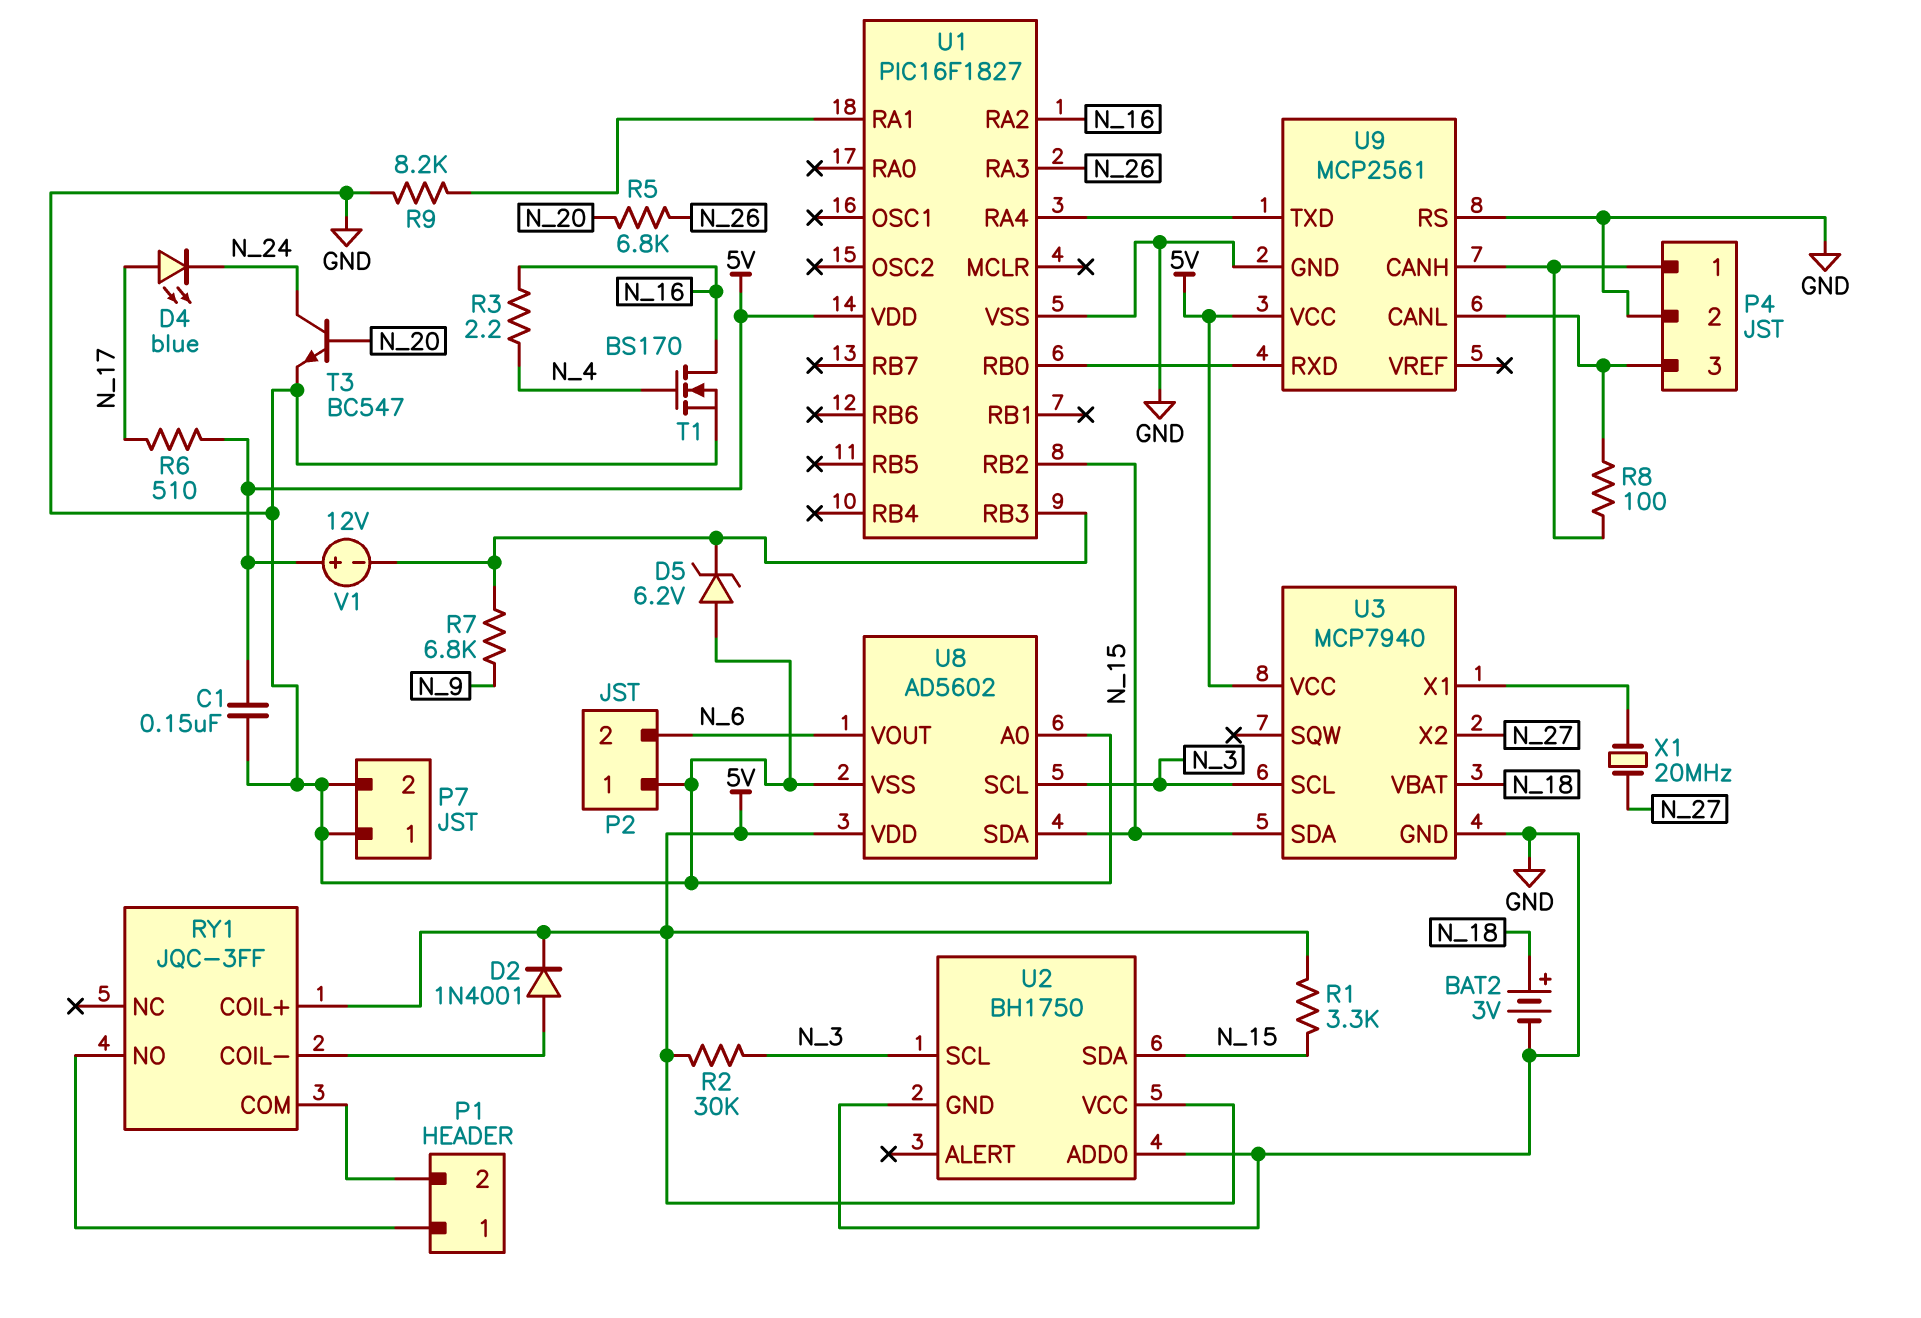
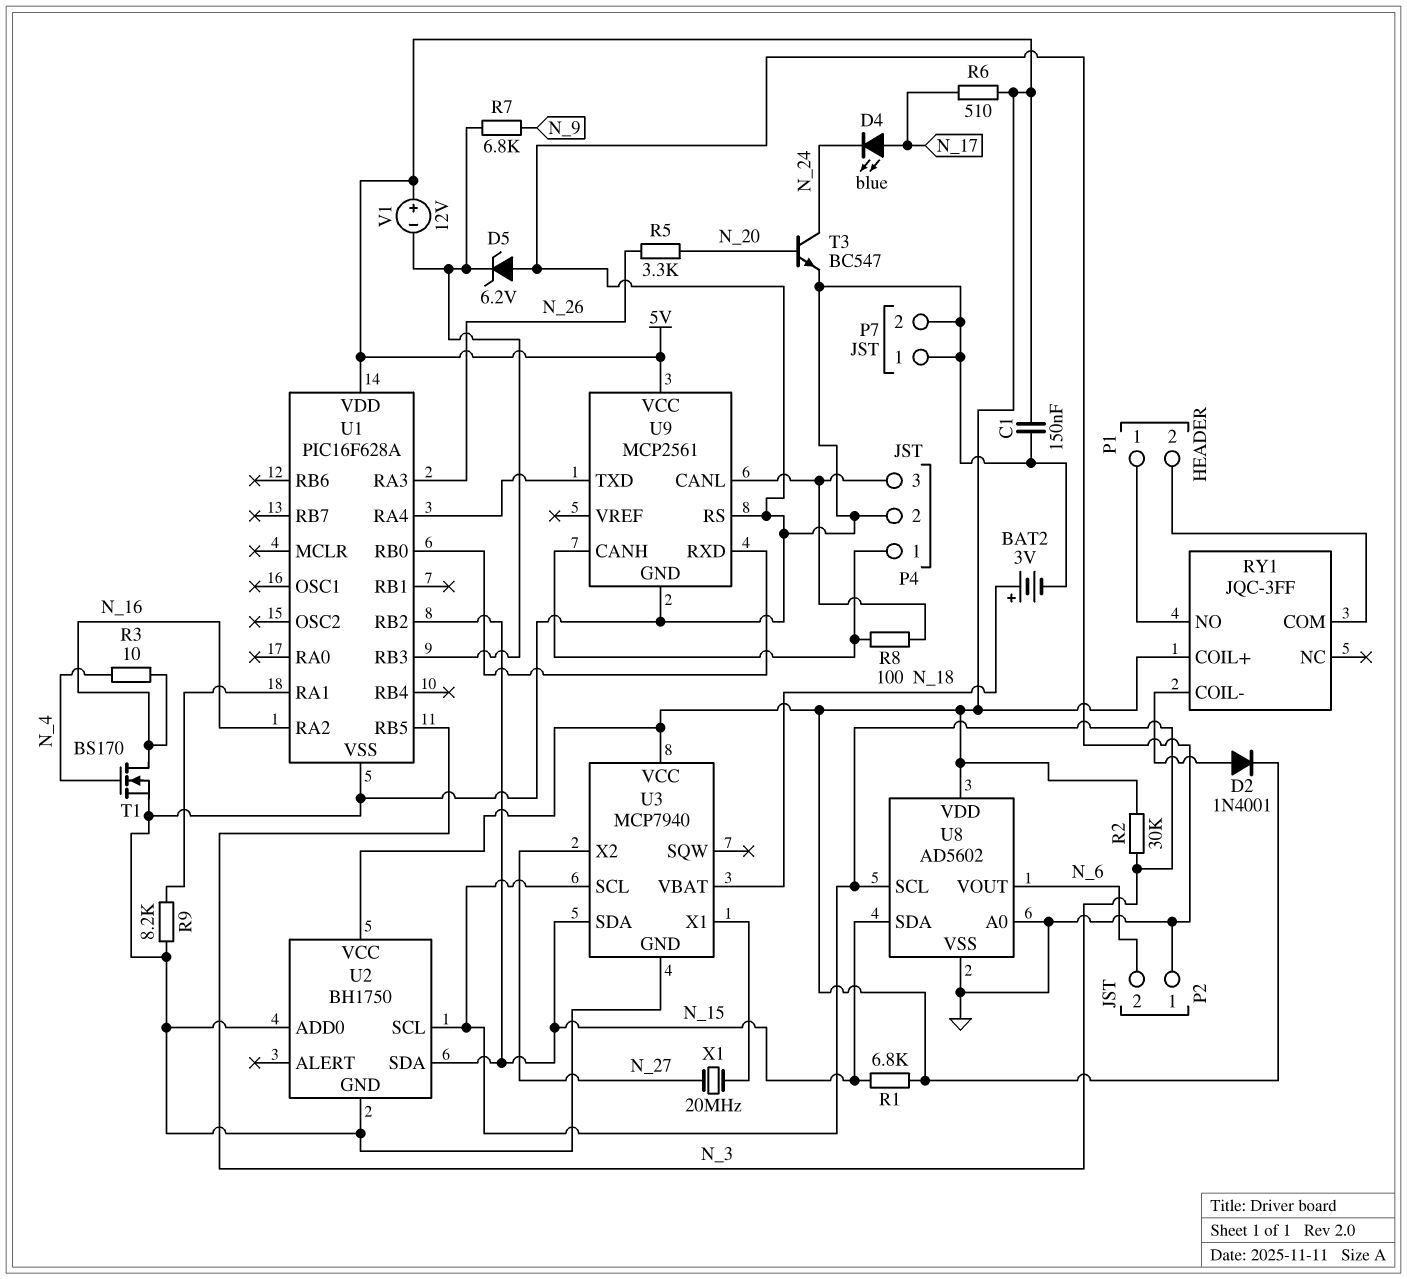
R1: 3.3k (5V, N_15) -> 6.8k (5V, N_15)
R3: 2.2 (N_4, N_16) -> 10 (N_4, N_16)
R5: 6.8k (N_20, N_26) -> 3.3k (N_20, N_26)
U1: PIC16F1827 -> PIC16F628A
U1 pin RB5: none -> N_3

